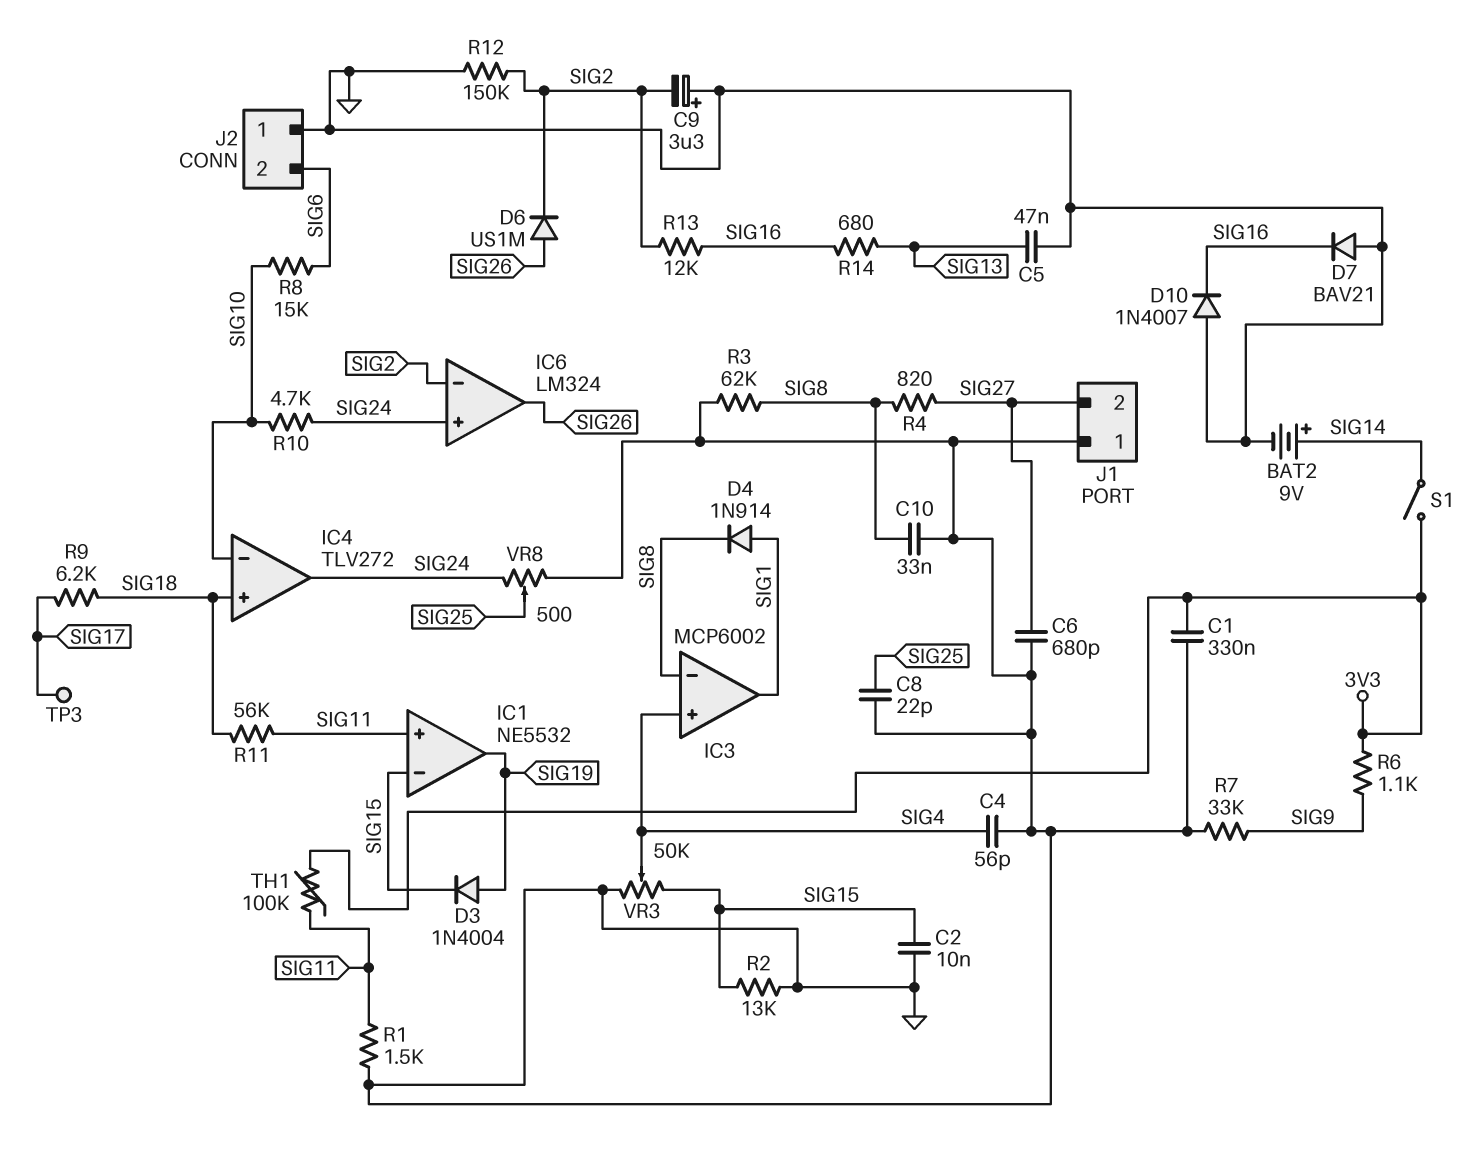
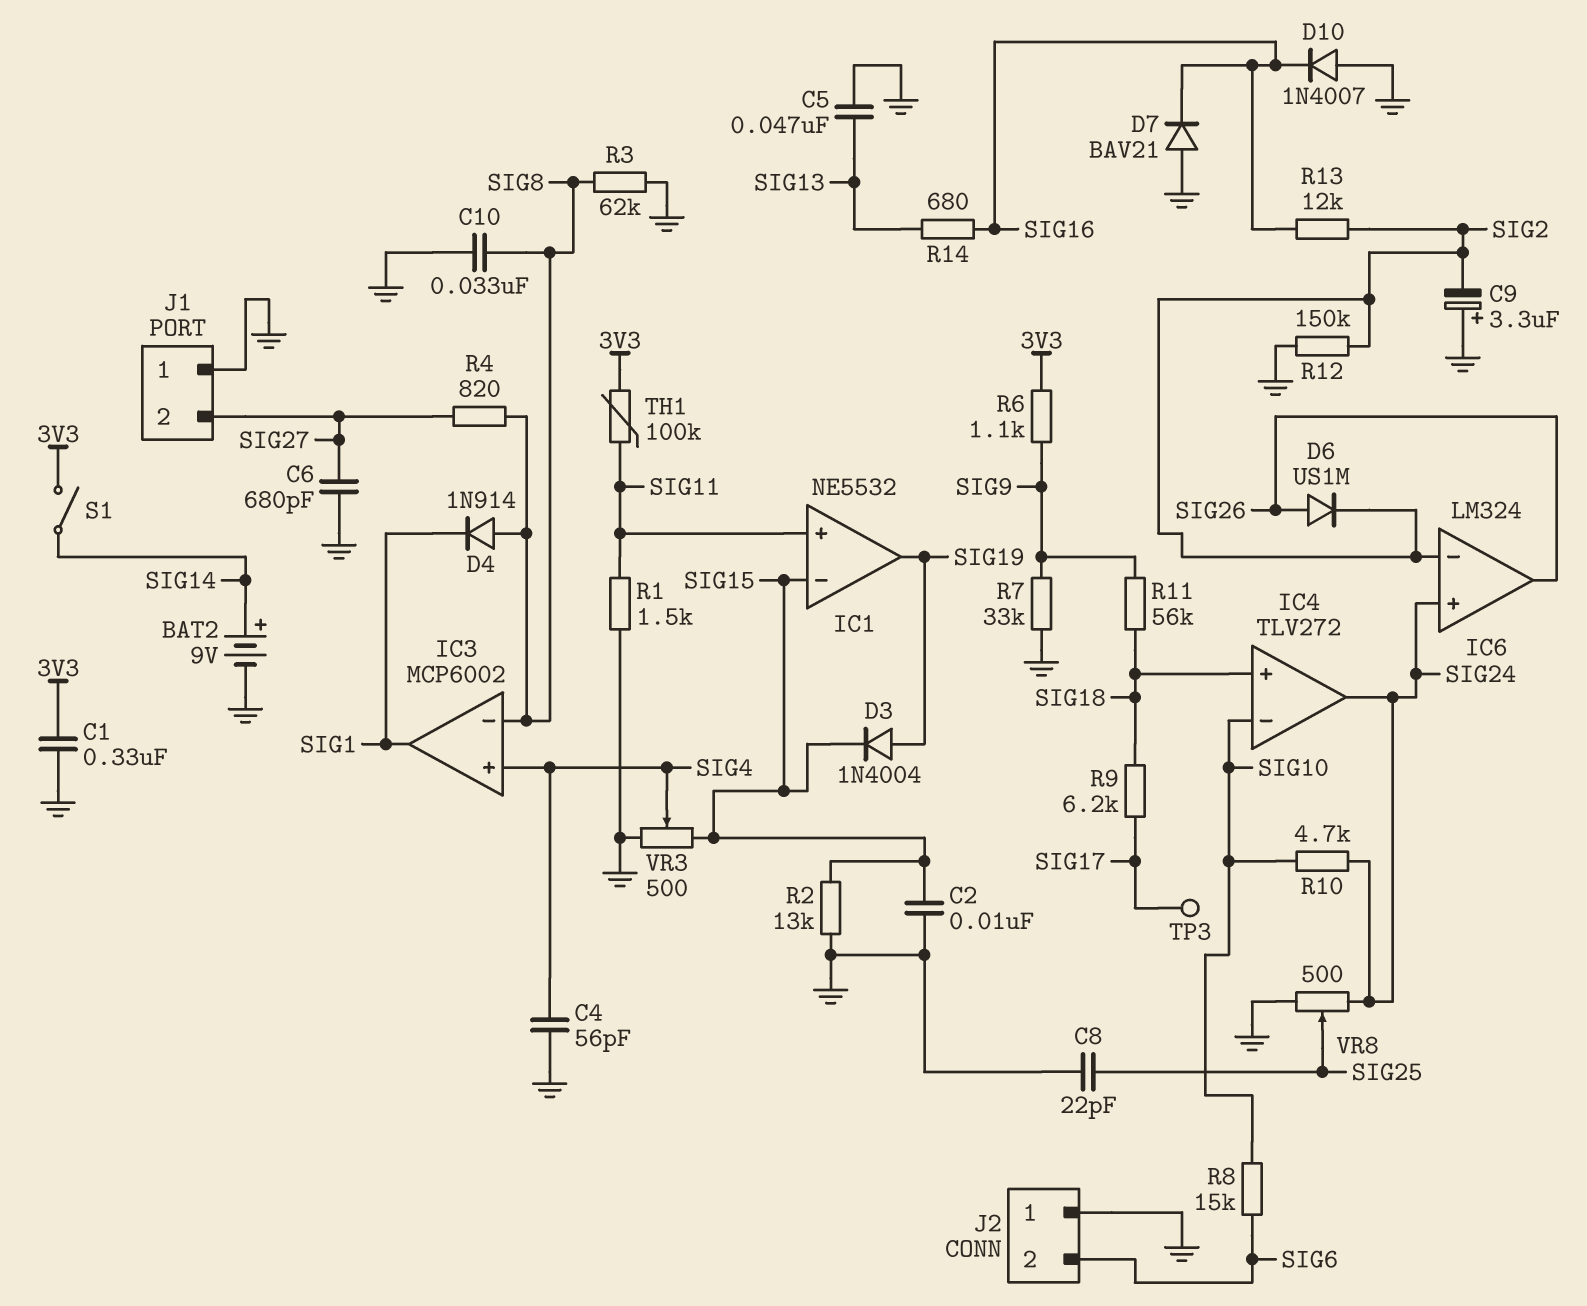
D4: diode 1N914 (A SIG1, K SIG8) -> diode 1N914 (A SIG8, K SIG1)
R11: 56k (SIG11, SIG18) -> 56k (SIG9, SIG18)
VR3: 50k (GND, SIG15, wiper SIG4) -> 500 (GND, SIG15, wiper SIG4)

